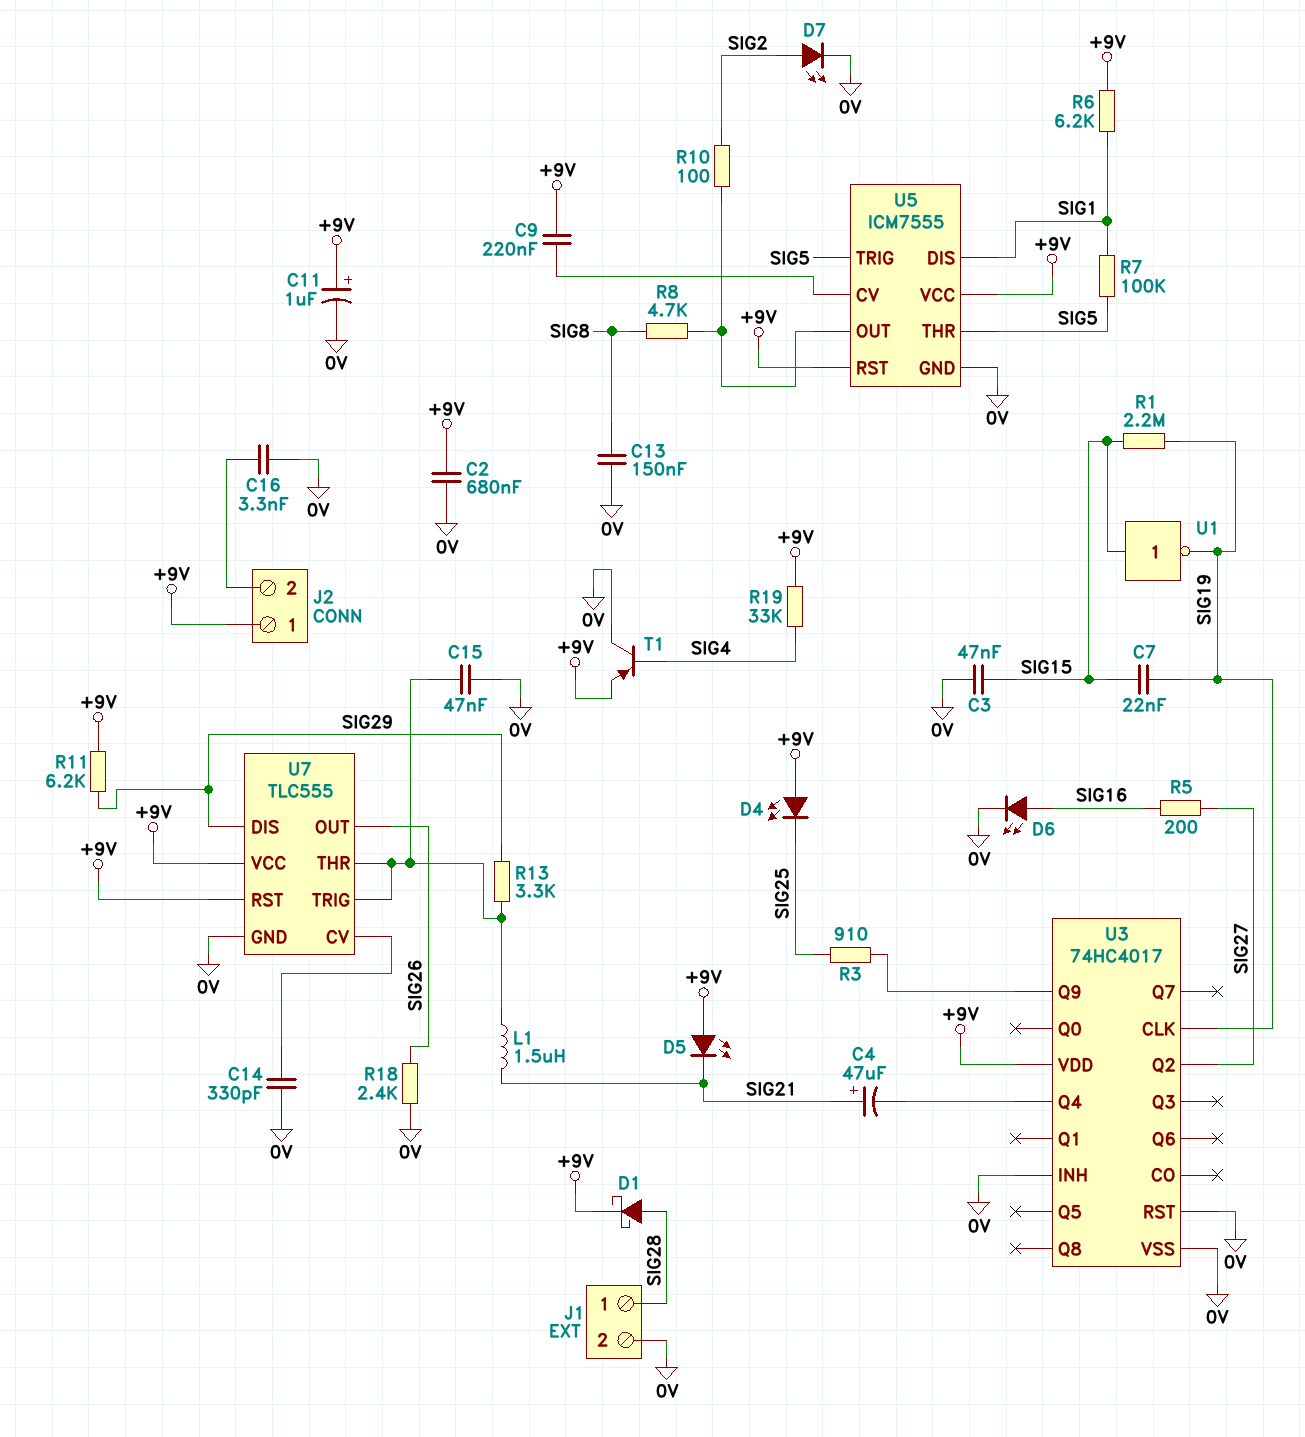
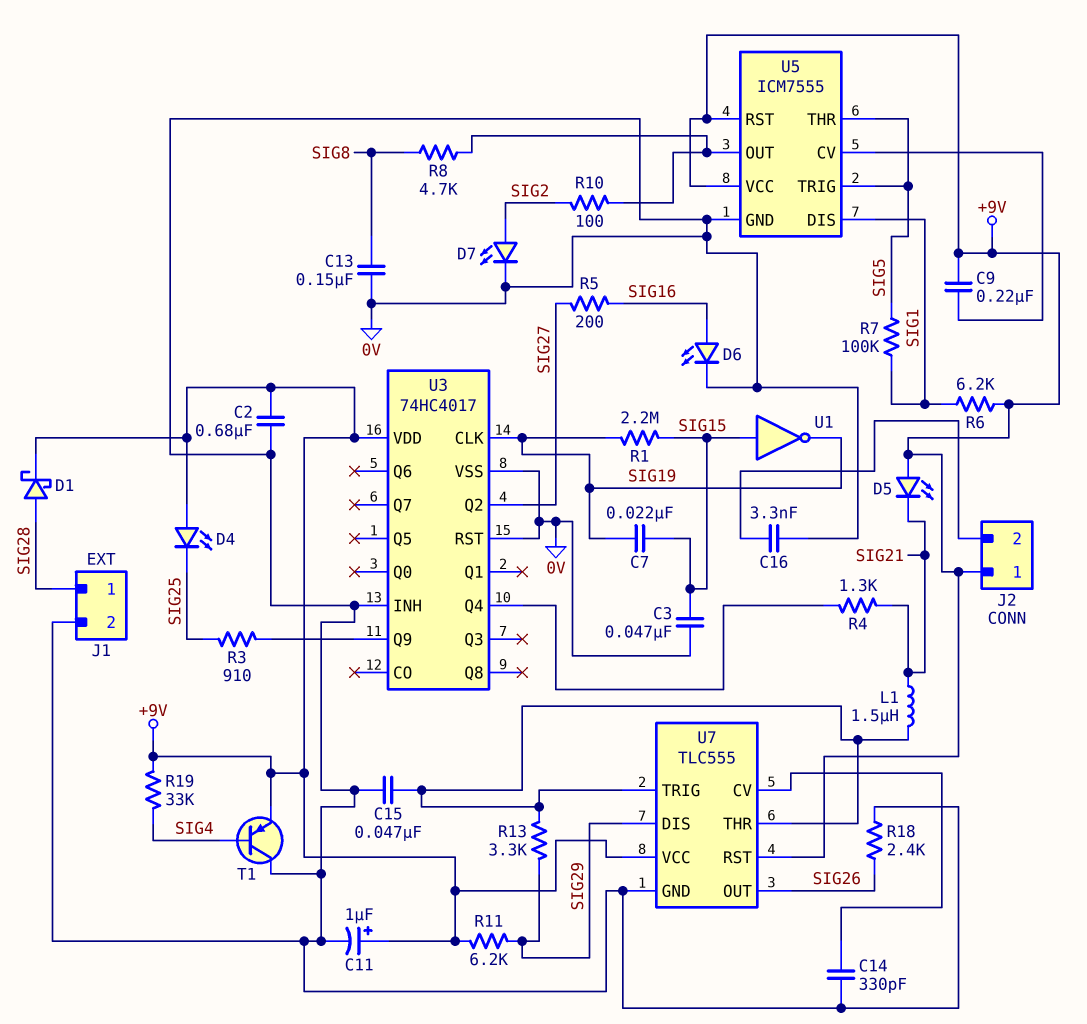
C4: 47uF (plus SIG21, minus U3/Q4) -> none
R4: none -> 1.3k (SIG21, U3/Q4)

